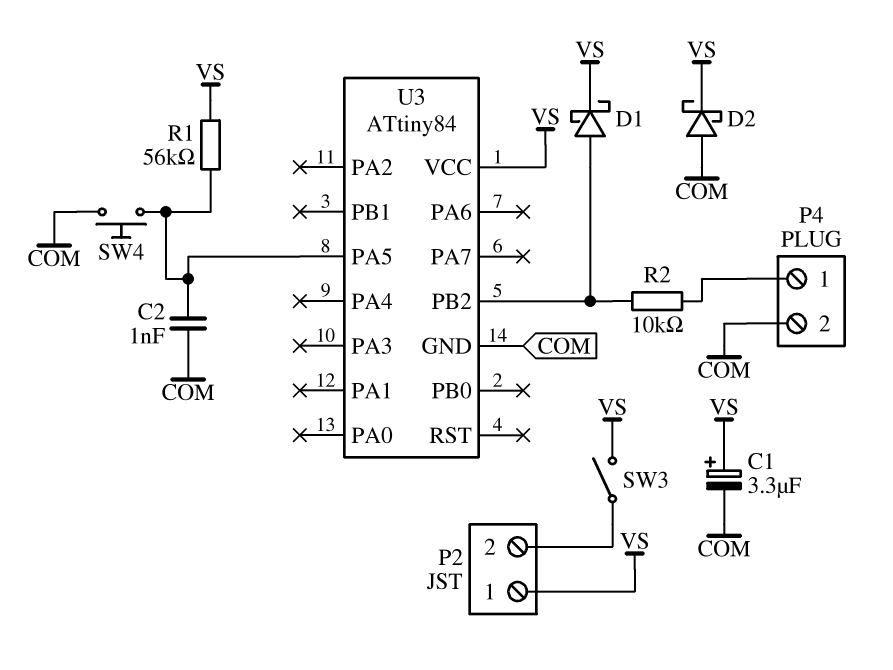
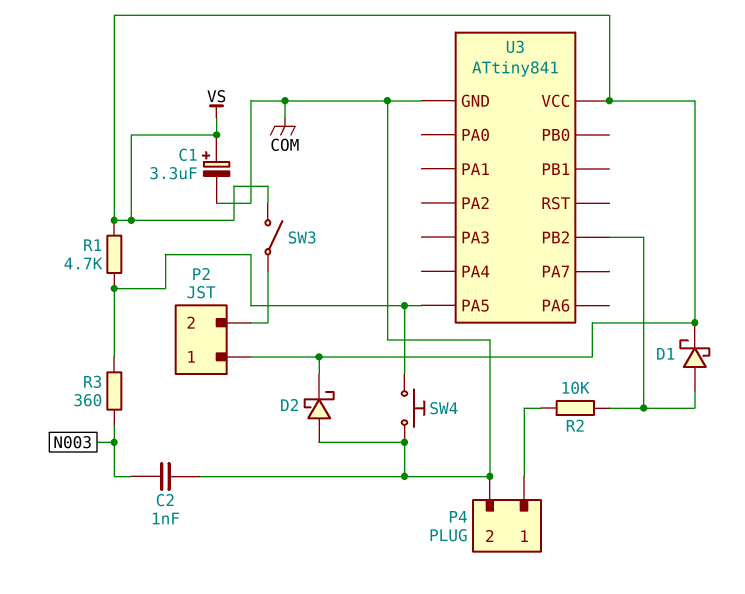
C2: 1nF (COM, U3/PA5) -> 1nF (COM, N003)
R1: 56k (U3/PA5, VS) -> 4.7k (U3/PA5, VS)
R3: none -> 360 (N003, U3/PA5)
U3: ATtiny84 -> ATtiny841

